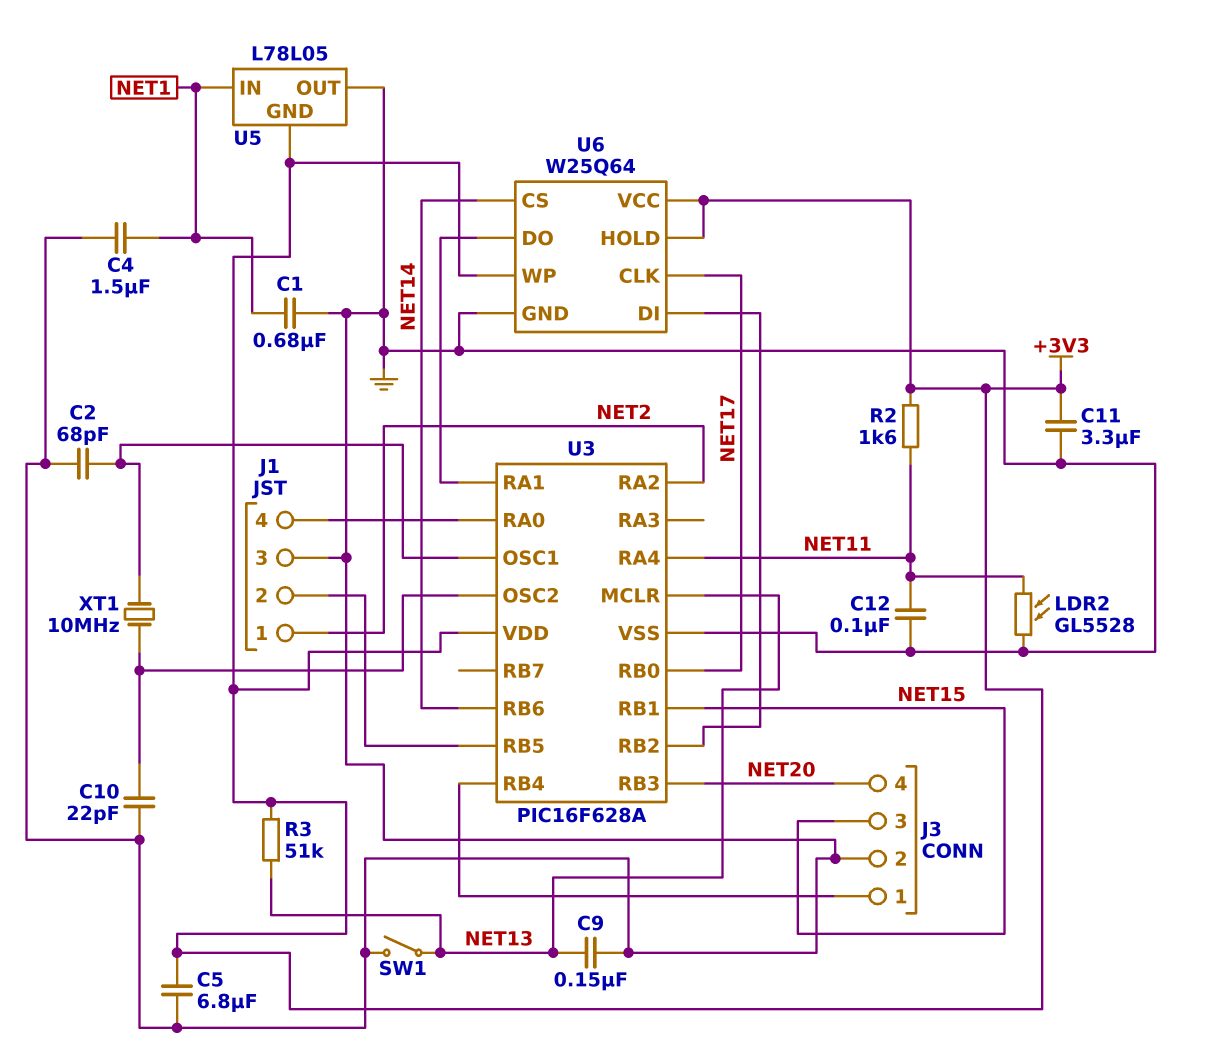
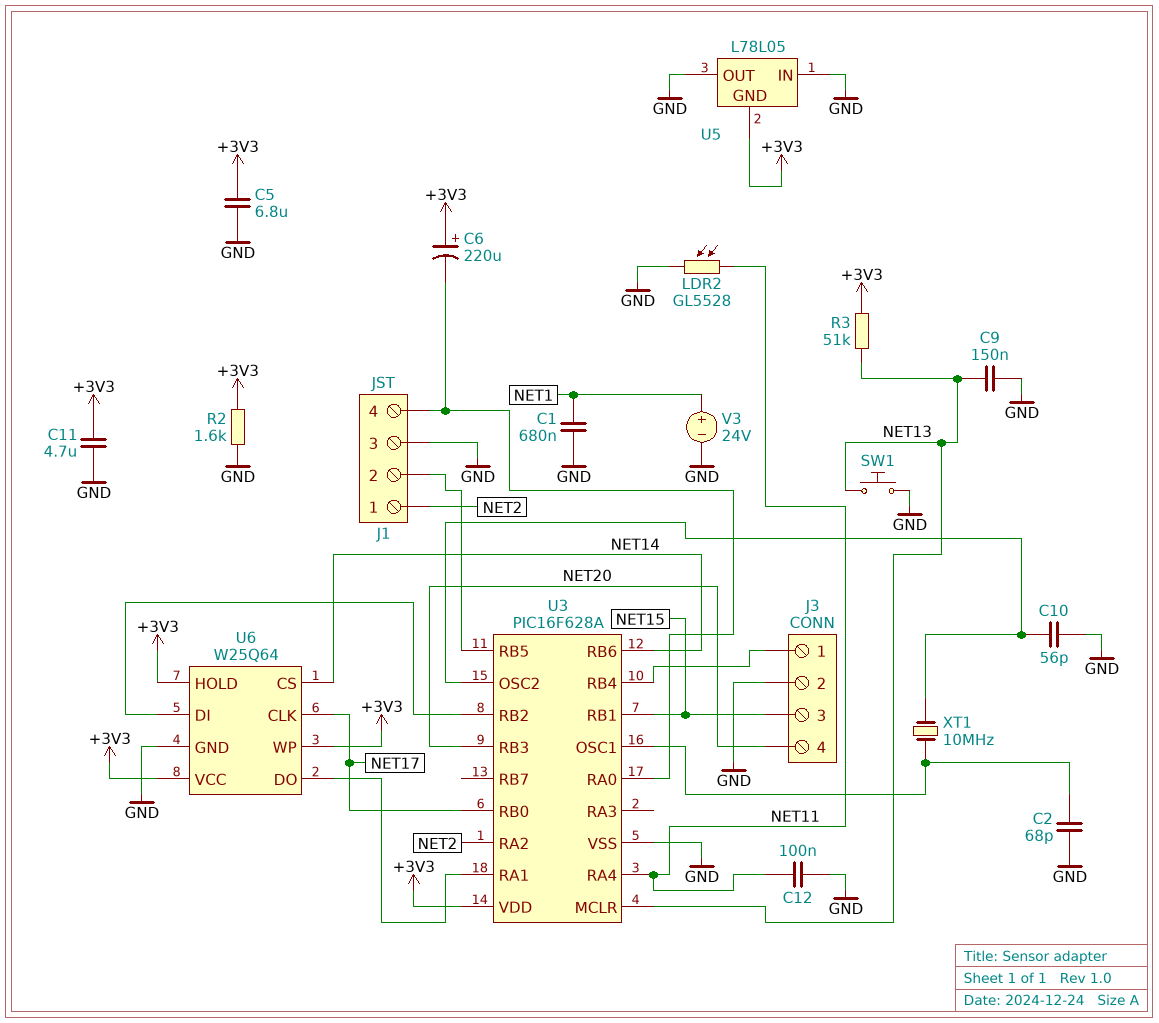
C4: 1.5uF (GND, NET1) -> none
C6: none -> 220uF (plus +3V3, minus J1/4)
C10: 22pF (GND, U3/OSC2) -> 56pF (GND, U3/OSC2)
C11: 3.3uF (+3V3, GND) -> 4.7uF (+3V3, GND)
R2: 1.6k (+3V3, NET11) -> 1.6k (+3V3, GND)
SW1: switch (GND, NET13) -> button (GND, NET13)
U5 pin IN: NET1 -> GND
V3: none -> 24V (plus NET1, minus GND)

